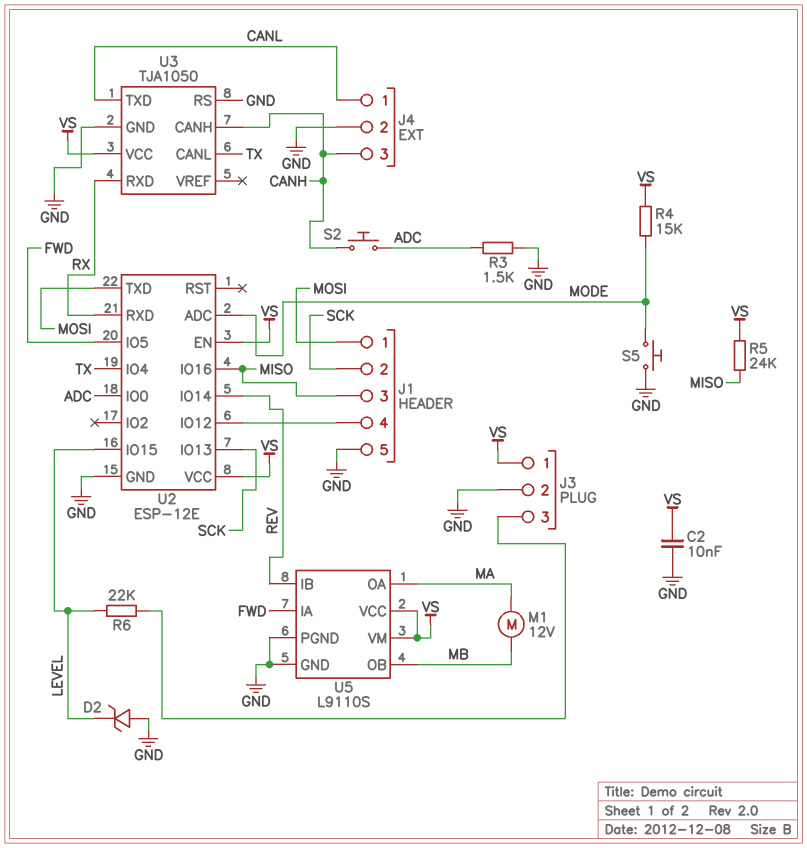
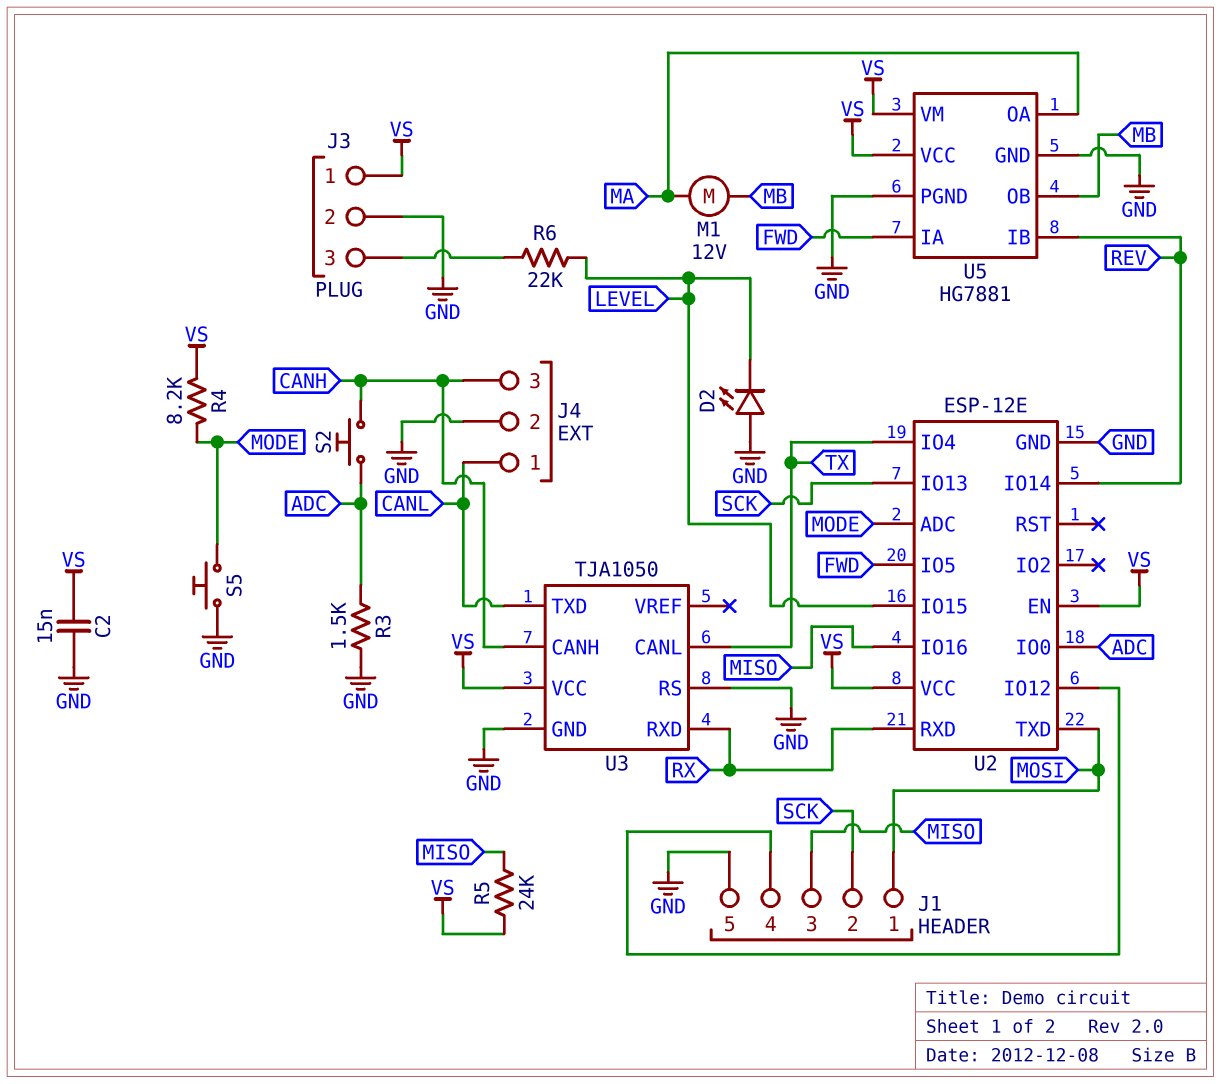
C2: 10nF (GND, VS) -> 15nF (GND, VS)
D2: zener (A GND, K LEVEL) -> LED (A GND, K LEVEL)
R4: 15k (MODE, VS) -> 8.2k (MODE, VS)
U5: L9110S -> HG7881

